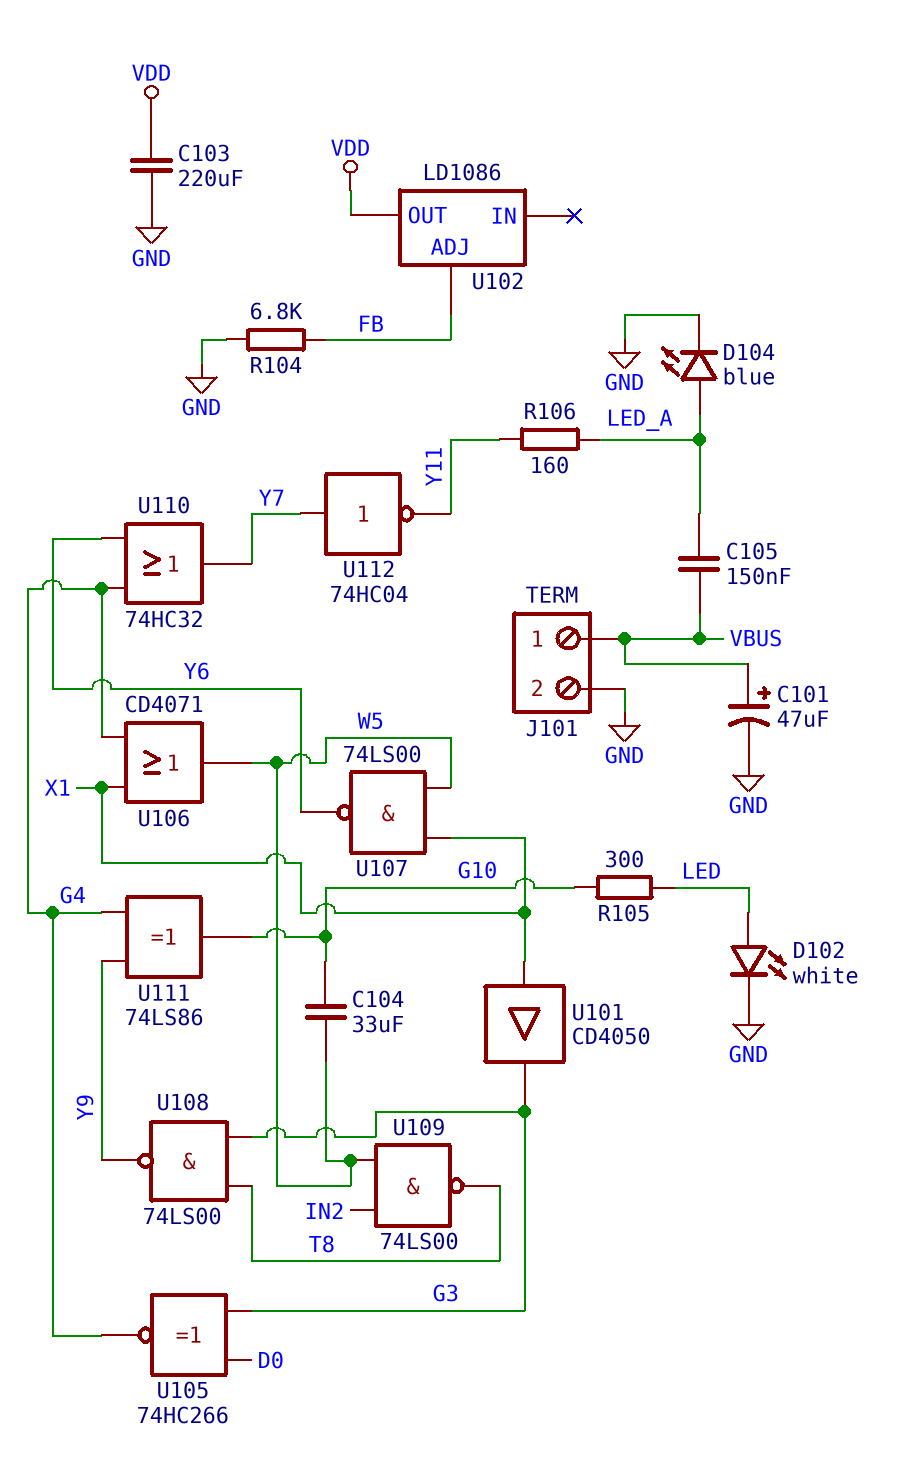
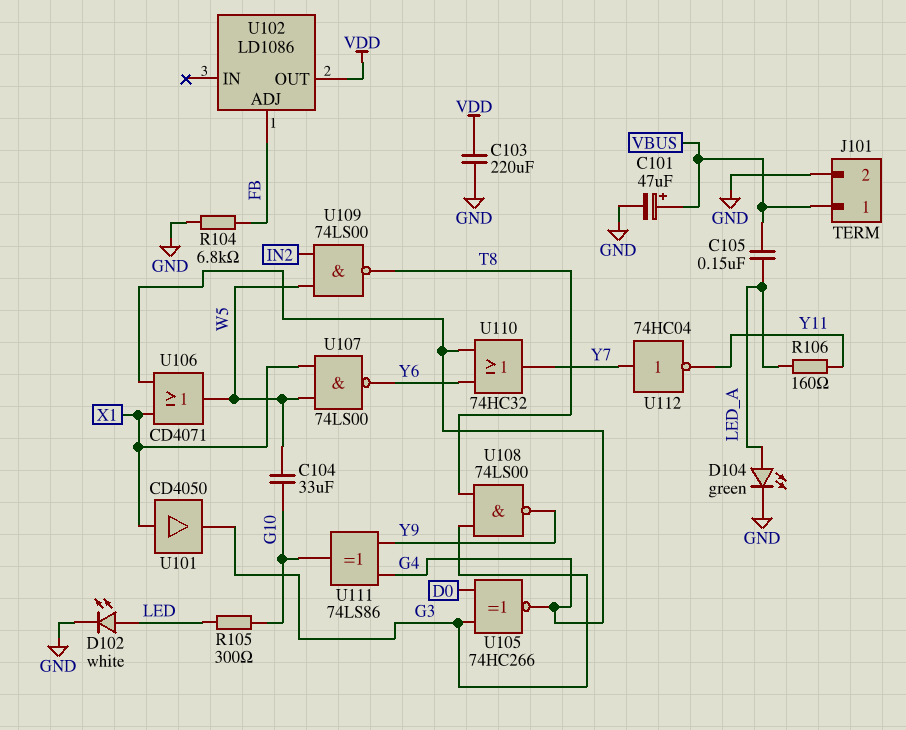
D104: LED blue (A LED_A, K GND) -> LED green (A LED_A, K GND)

